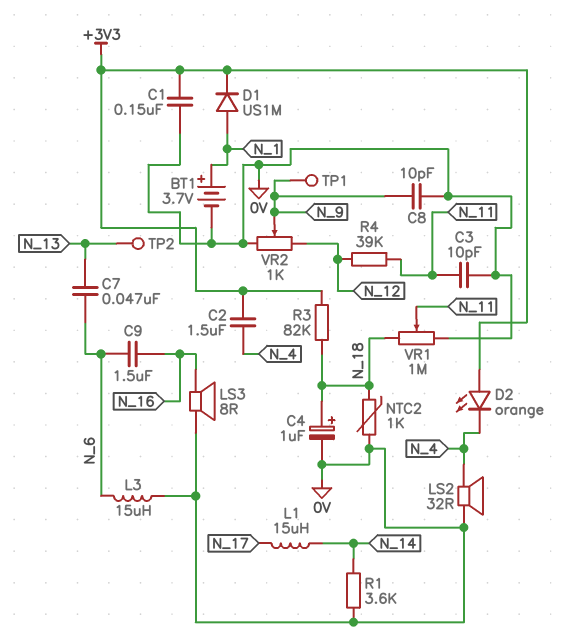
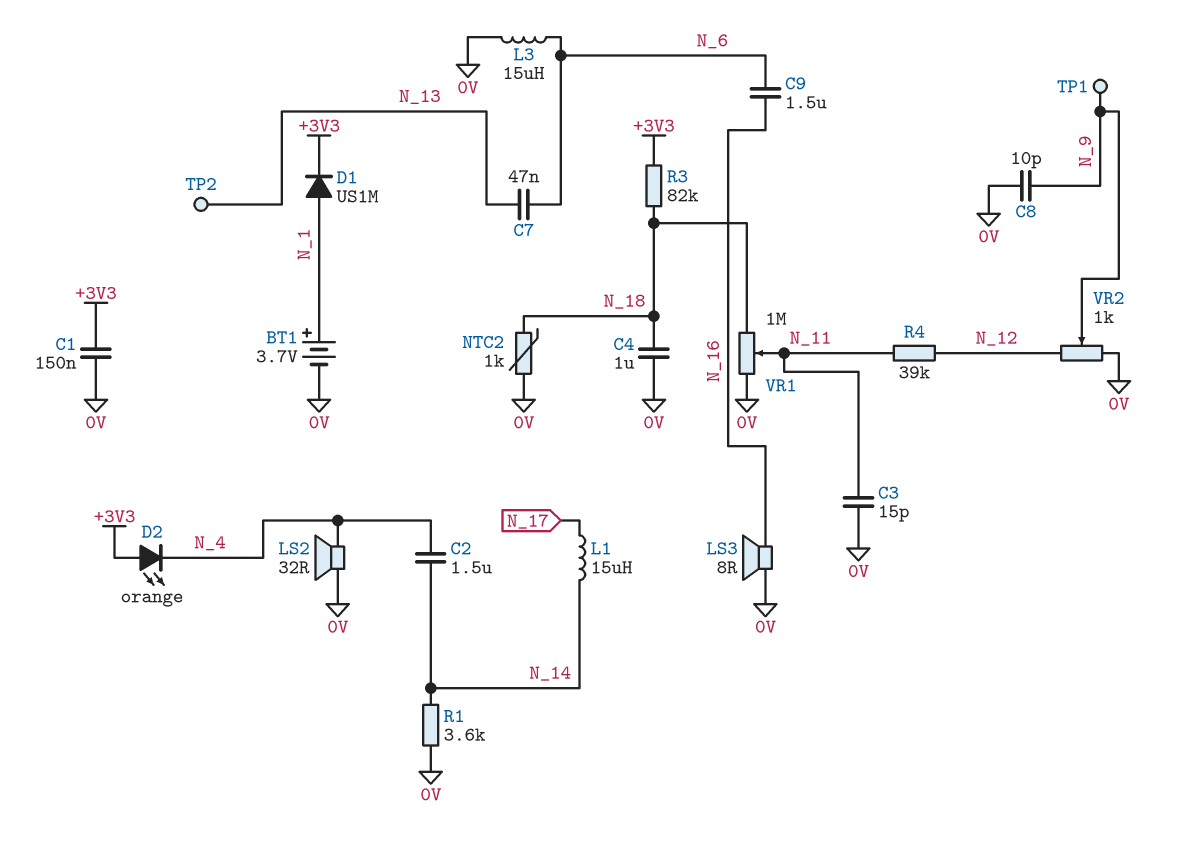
C2: 1.5uF (+3V3, N_4) -> 1.5uF (N_4, N_14)
C3: 10pF (0V, N_11) -> 15pF (0V, N_11)
C4: 1uF (plus N_18, minus 0V) -> 1uF (0V, N_18)

